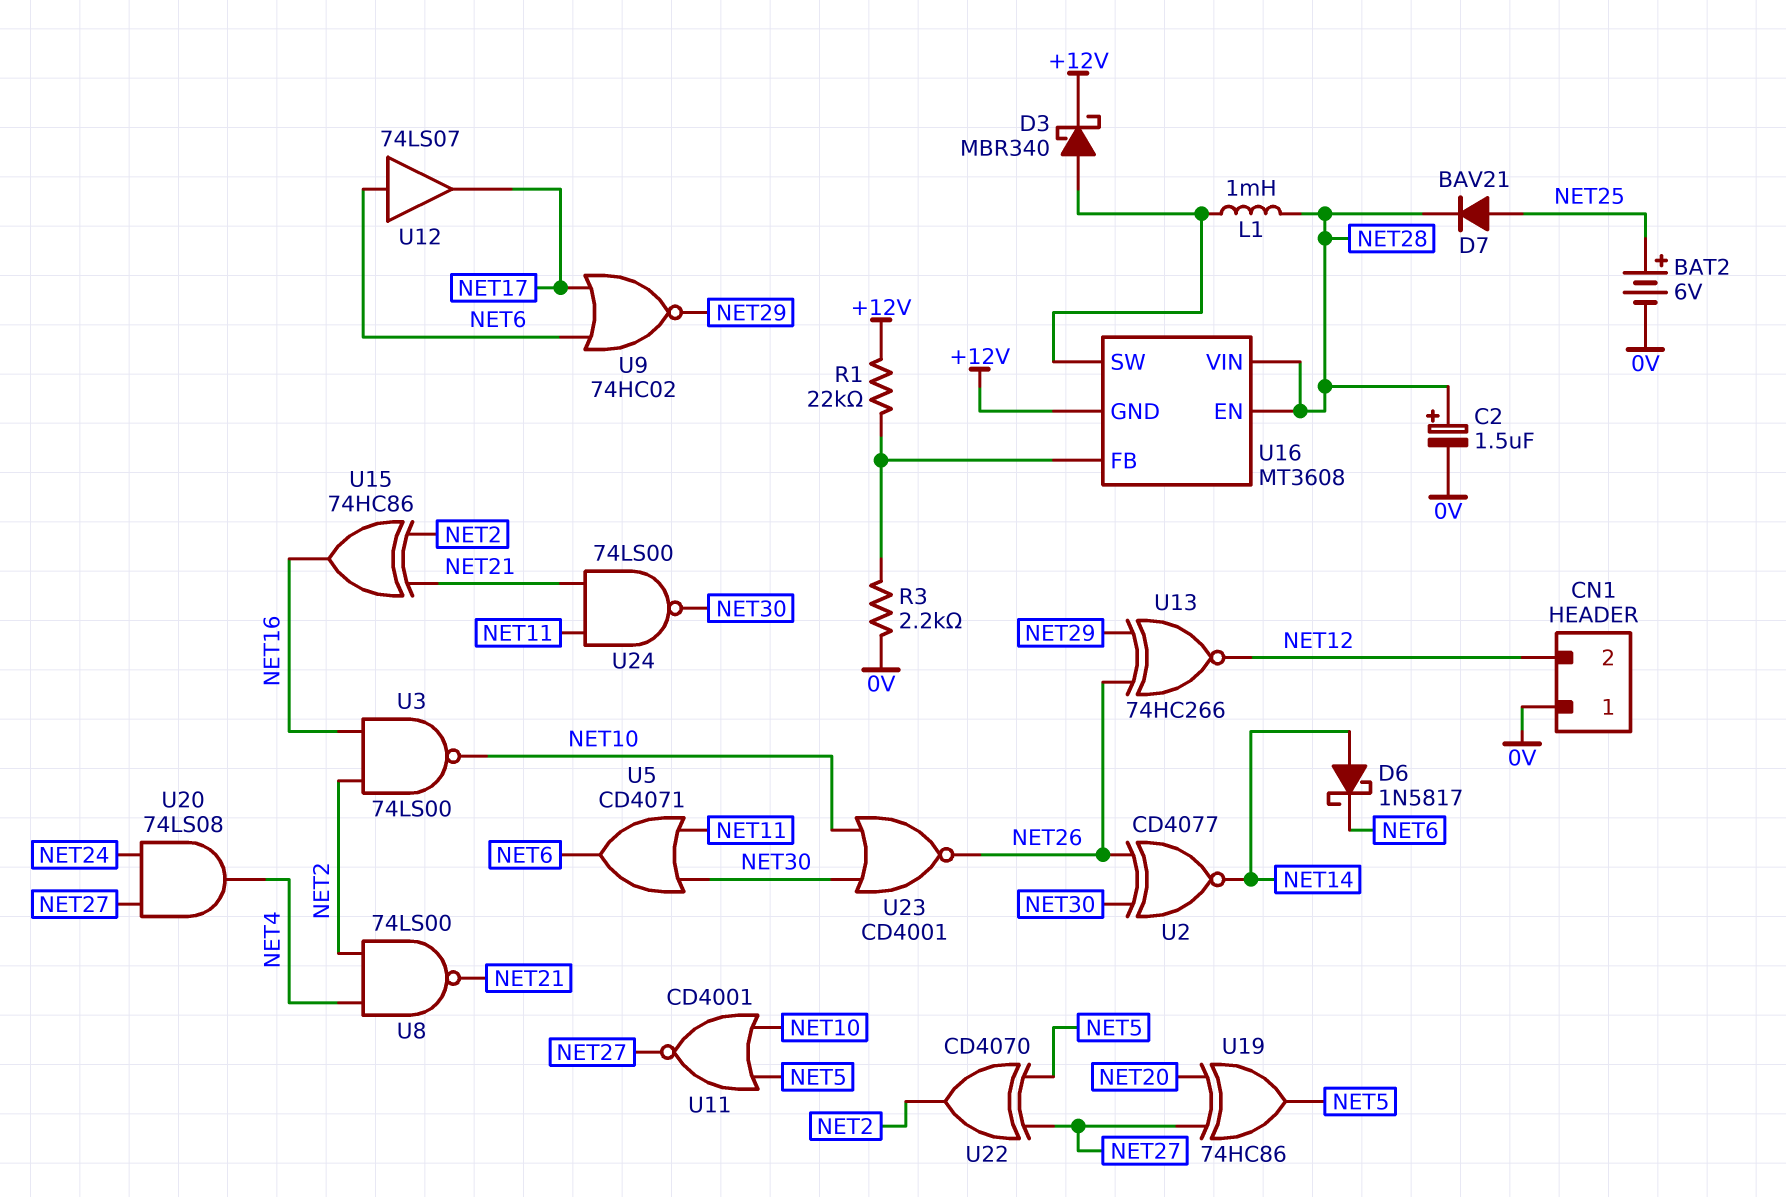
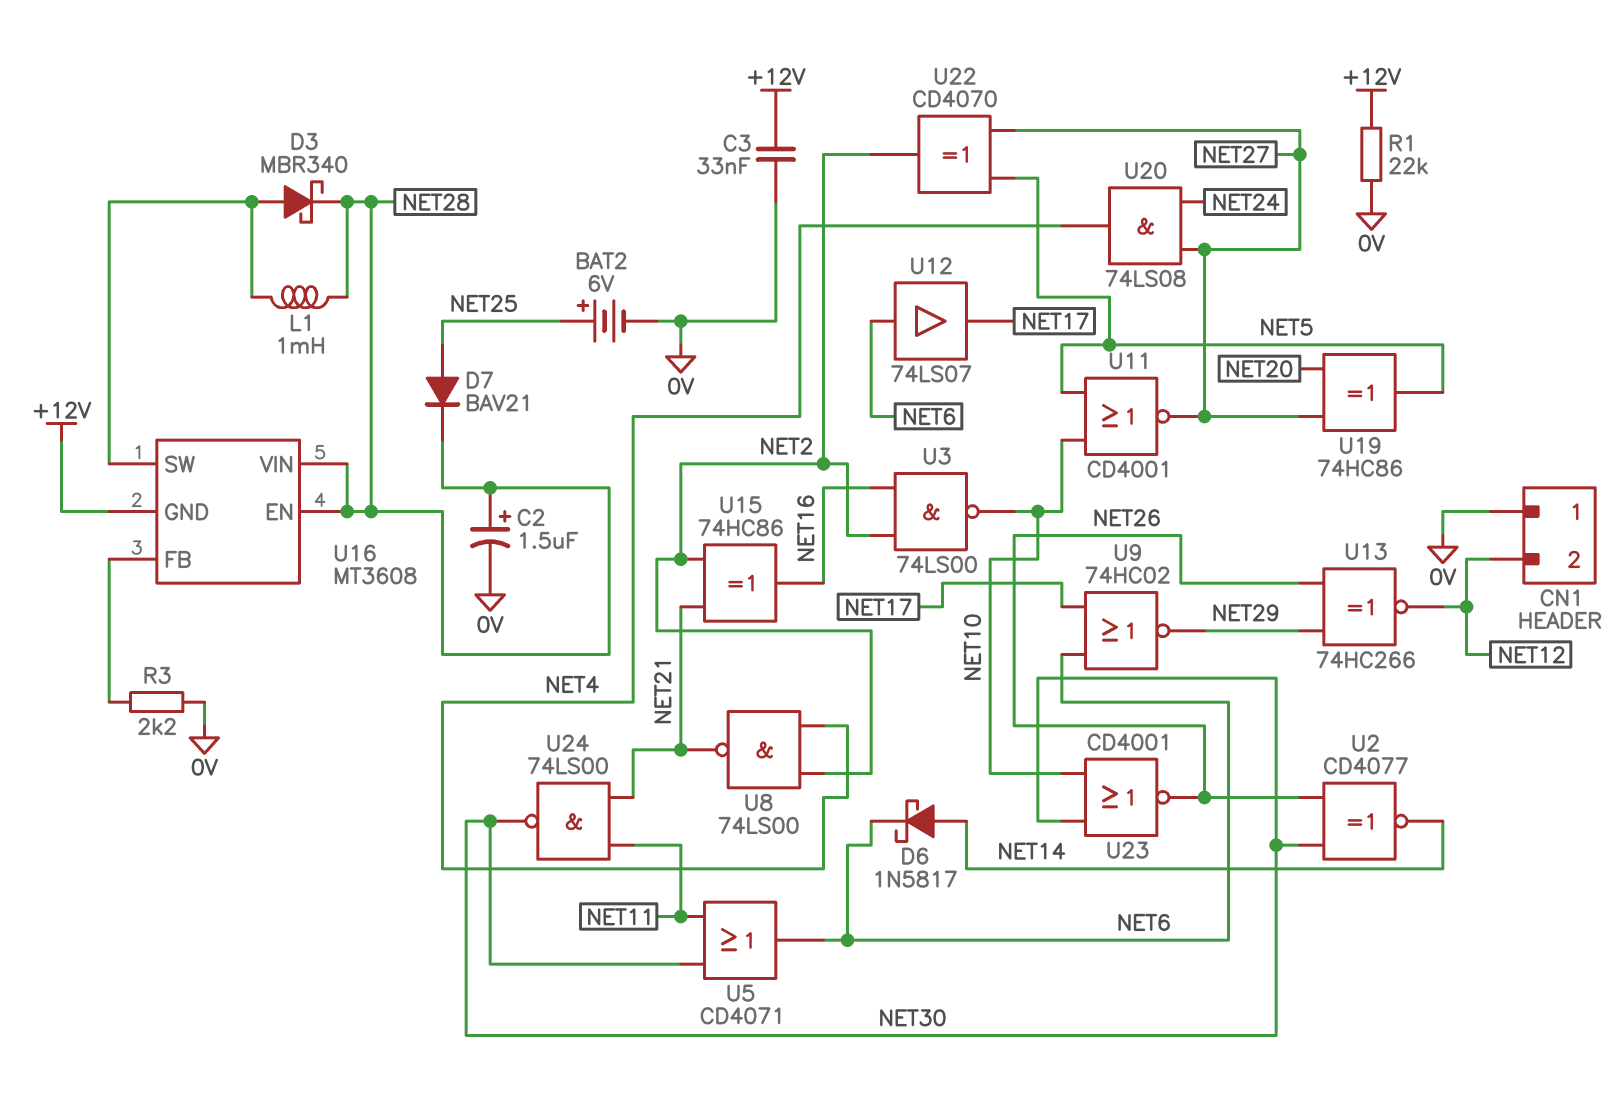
C3: none -> 33nF (+12V, 0V)
D3: schottky MBR340 (A U16/SW, K +12V) -> schottky MBR340 (A U16/SW, K NET28)
R1: 22k (+12V, U16/FB) -> 22k (+12V, 0V)

